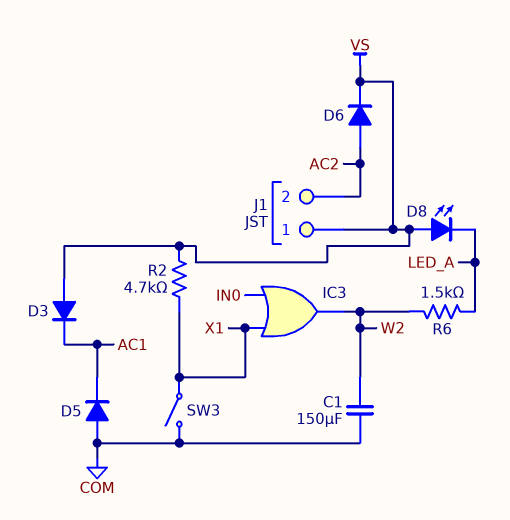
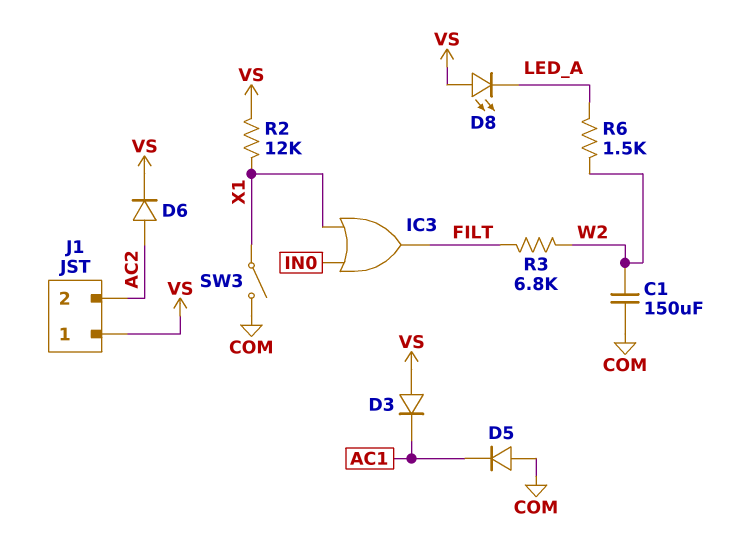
IC3: OR (in IN0, in X1, out W2) -> OR (in IN0, in X1, out FILT)
R2: 4.7k (VS, X1) -> 12k (VS, X1)
R3: none -> 6.8k (FILT, W2)

